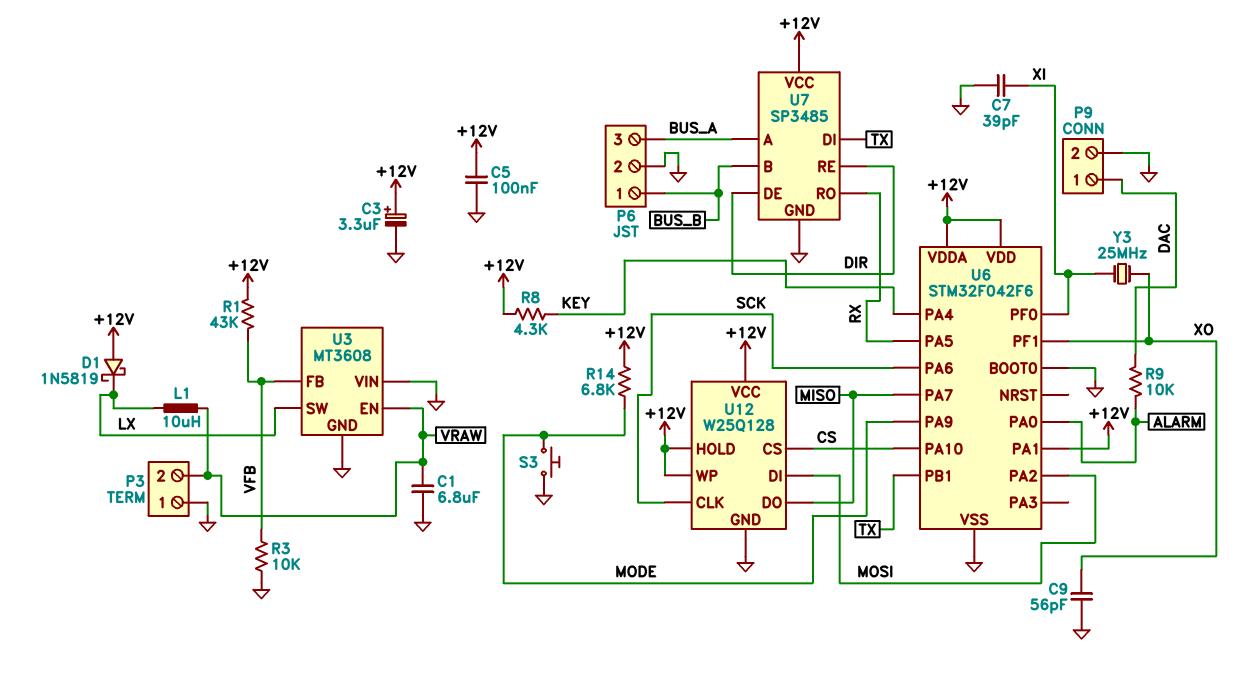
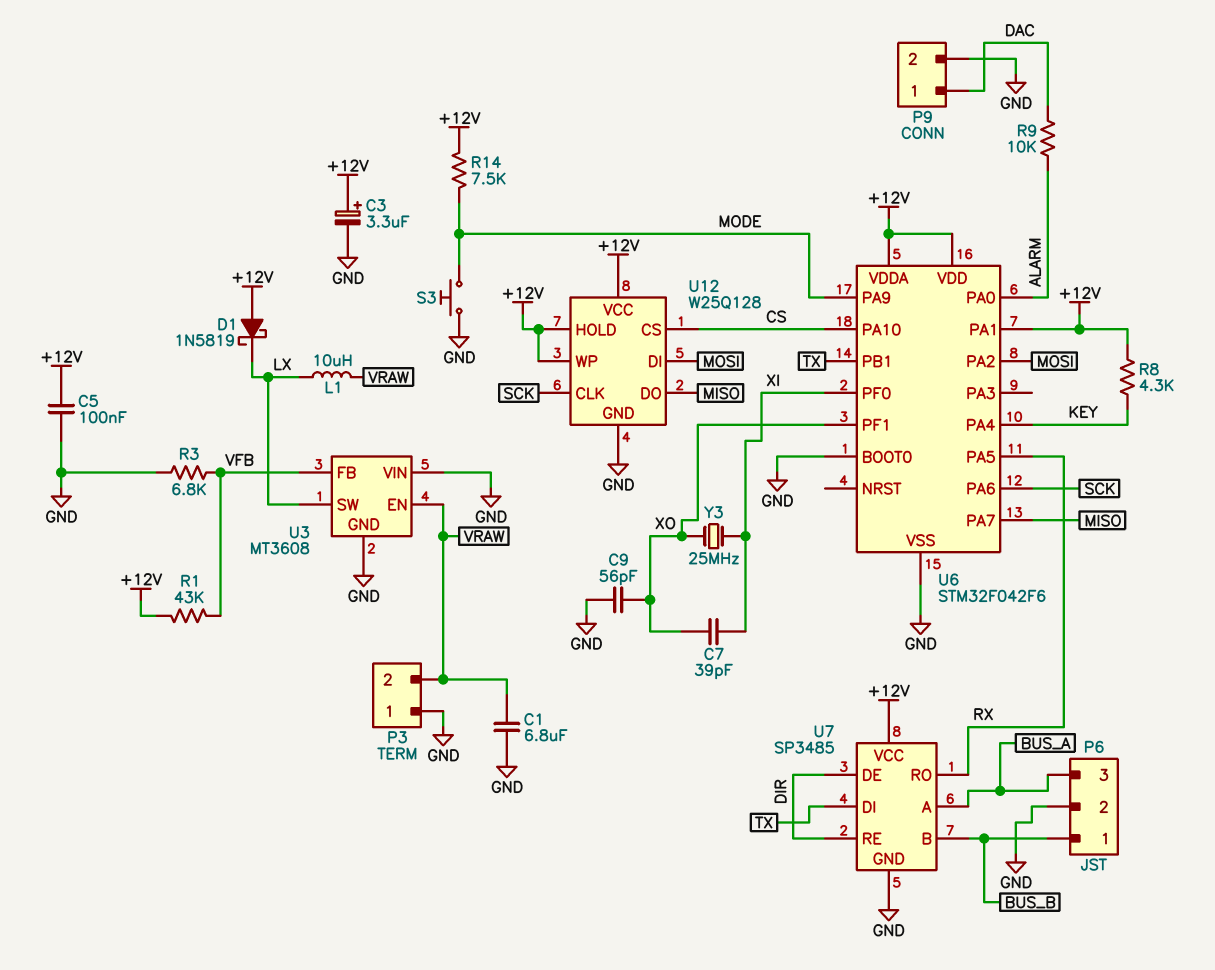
C7: 39pF (GND, XI) -> 39pF (XI, XO)
R3: 10k (GND, VFB) -> 6.8k (GND, VFB)
R14: 6.8k (+12V, MODE) -> 7.5k (+12V, MODE)

